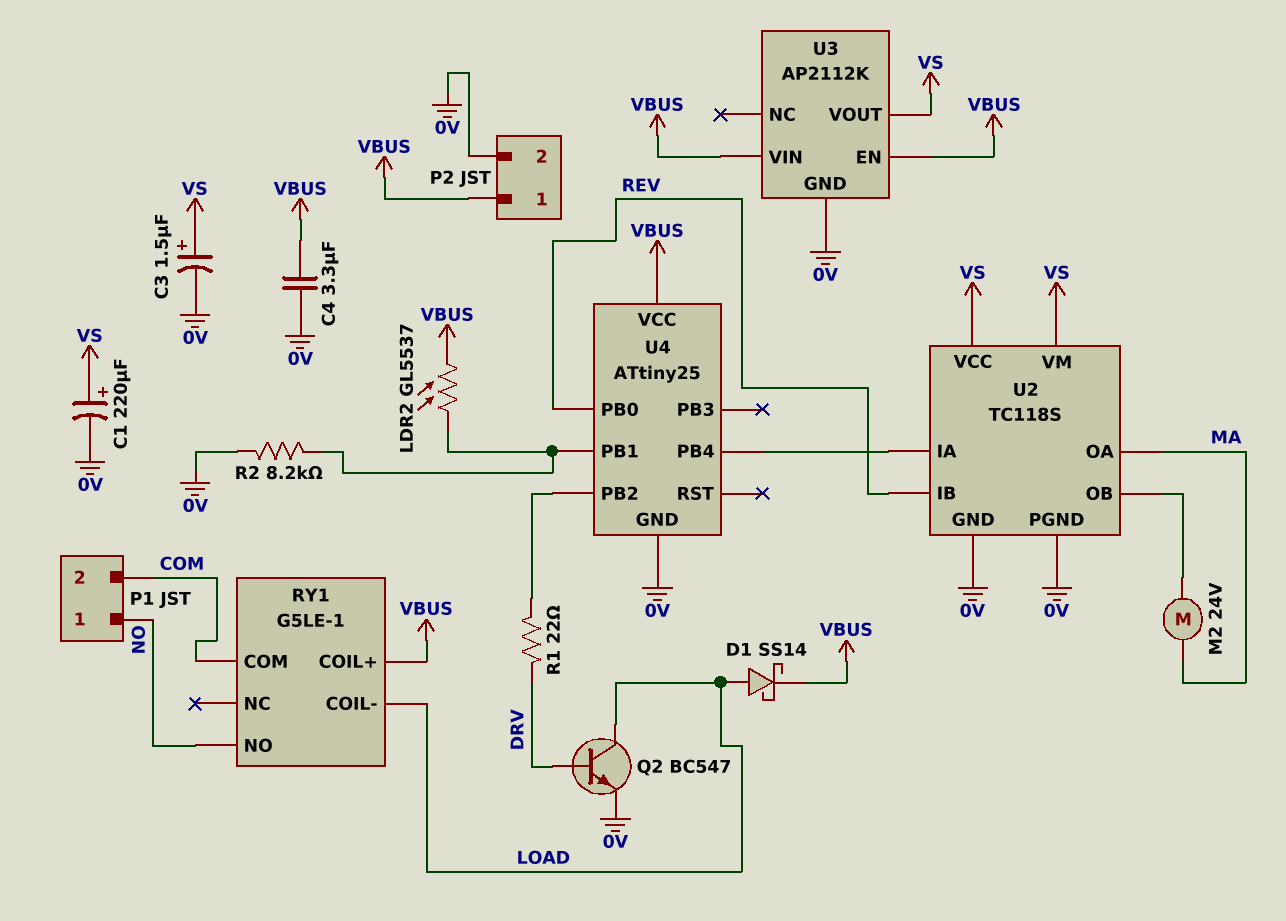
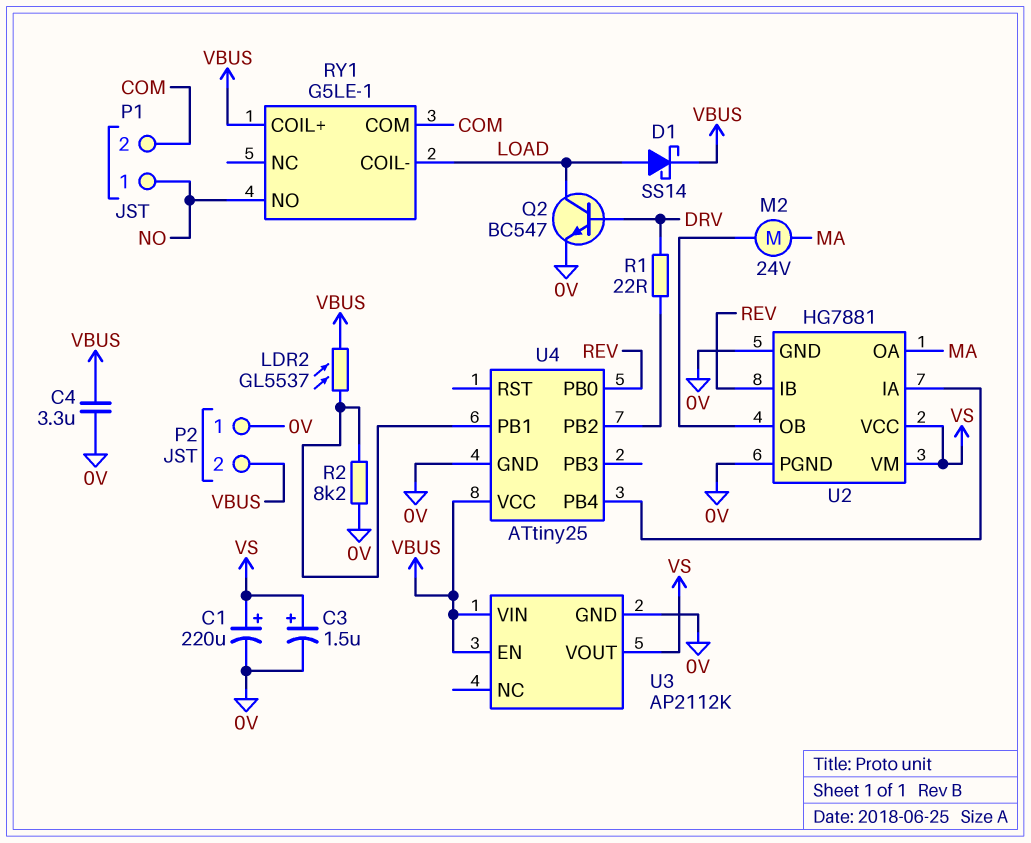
P2 pin 1: VBUS -> 0V
P2 pin 2: 0V -> VBUS
U2: TC118S -> HG7881

